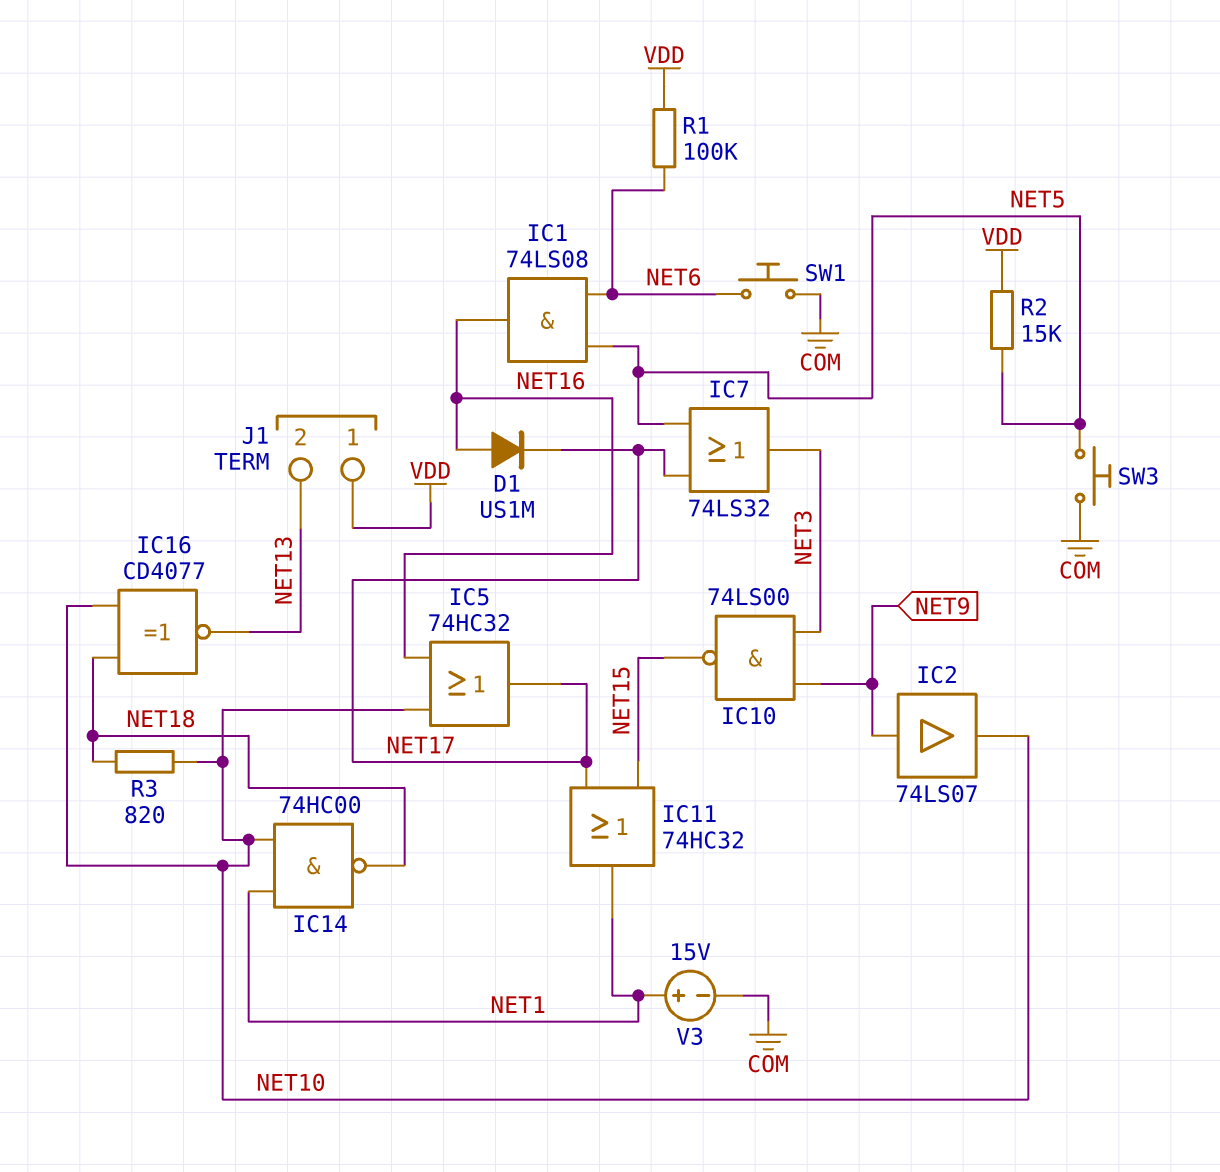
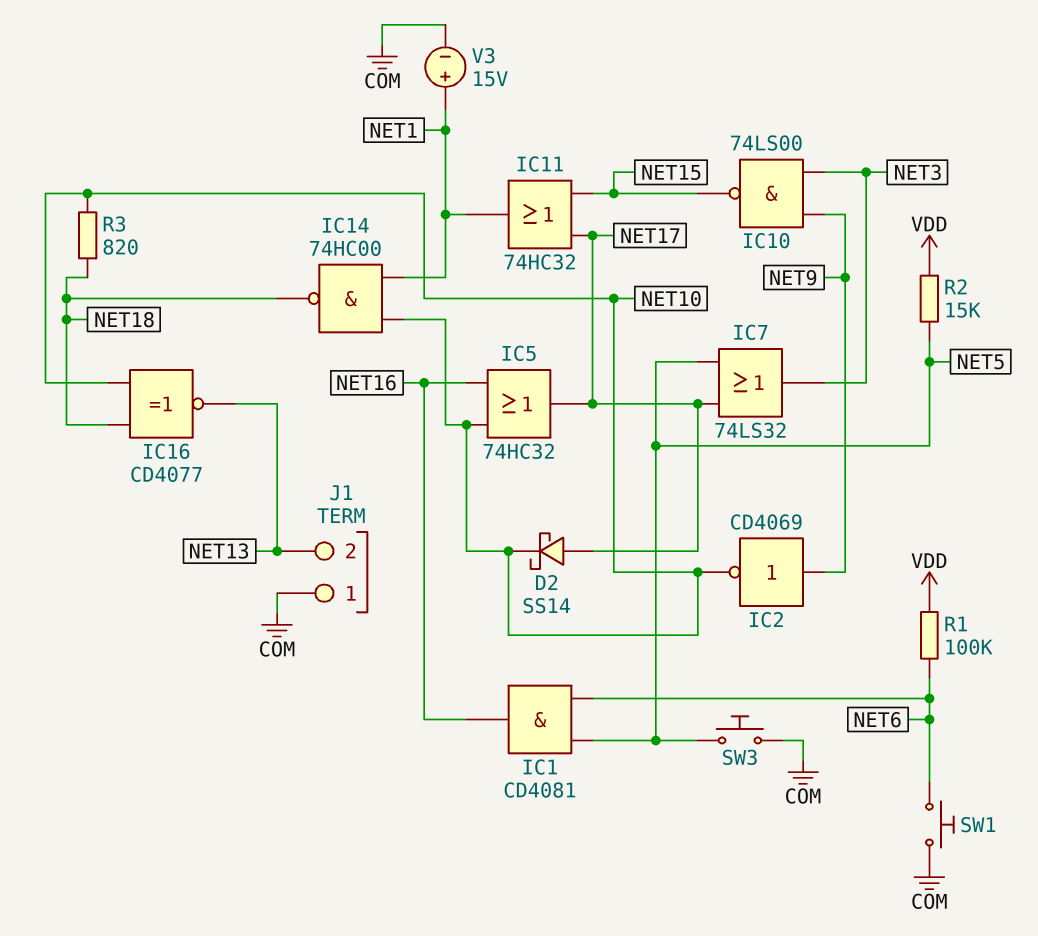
D1: diode US1M (A NET16, K NET17) -> none
D2: none -> schottky SS14 (A NET17, K NET10)
IC1: AND 74LS08 (in NET5, in NET6, out NET16) -> AND CD4081 (in NET5, in NET6, out NET16)
IC2: buffer 74LS07 (in NET9, out NET10) -> NOT CD4069 (in NET9, out NET10)
J1 pin 1: VDD -> COM

